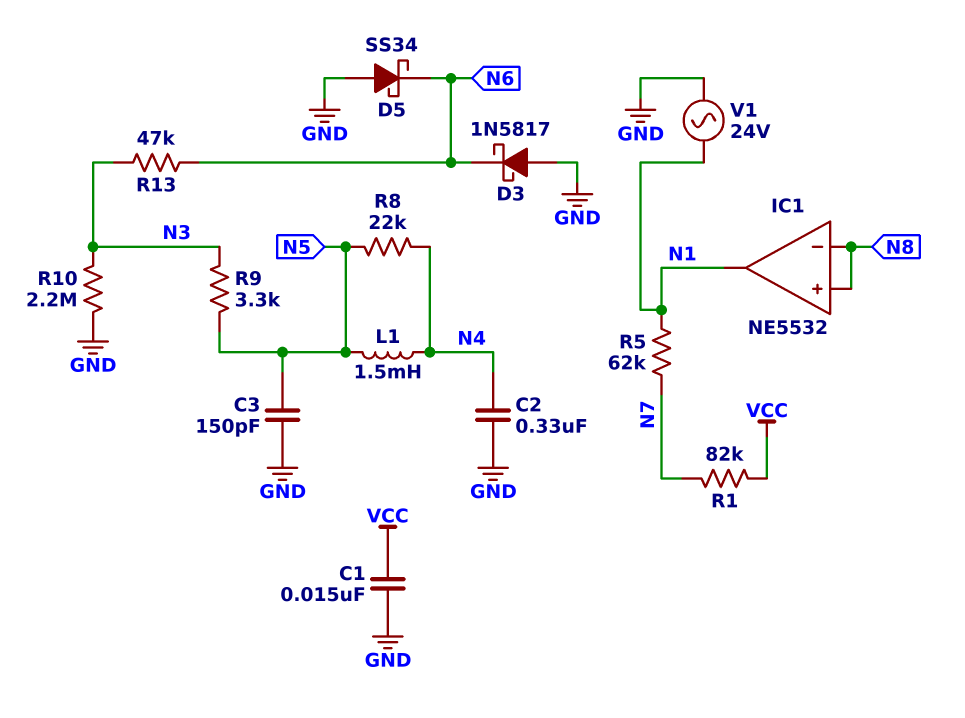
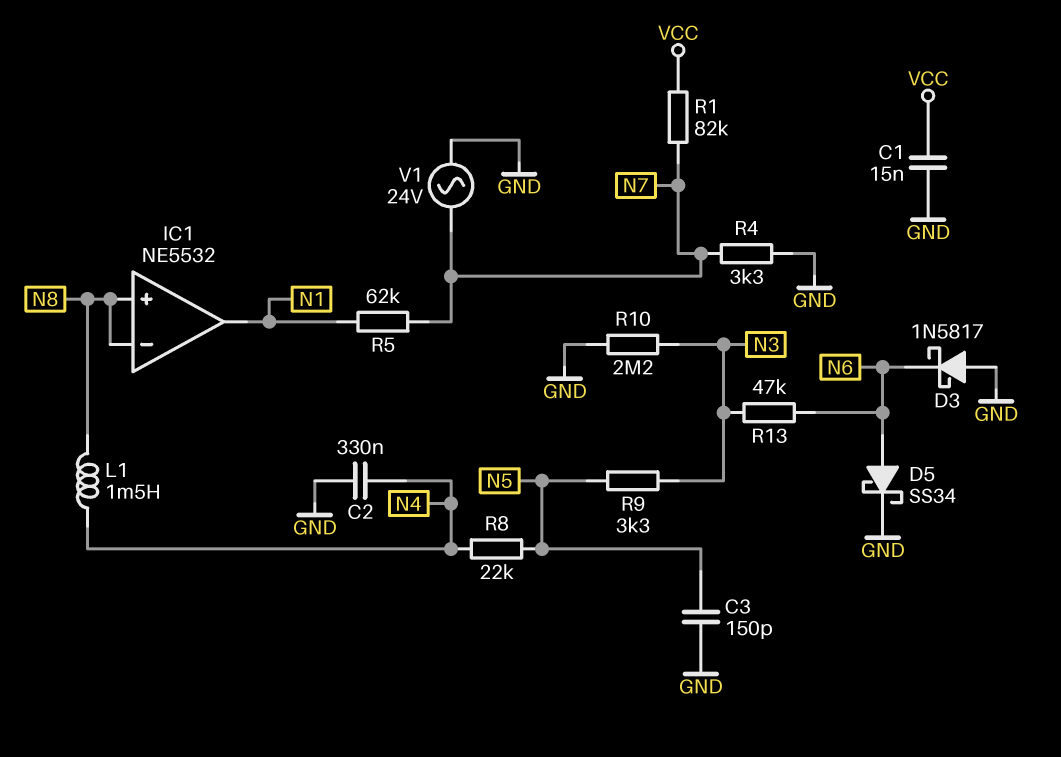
D5: schottky SS34 (A GND, K N6) -> schottky SS34 (A N6, K GND)
L1: 1.5mH (N4, N5) -> 1.5mH (N4, N8)
R4: none -> 3.3k (GND, N7)
V1: AC 24V (GND, N1) -> AC 24V (GND, N7)

